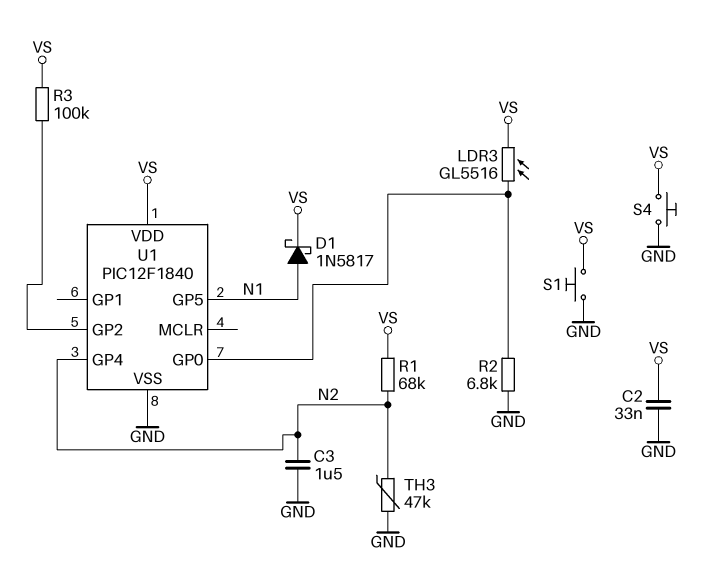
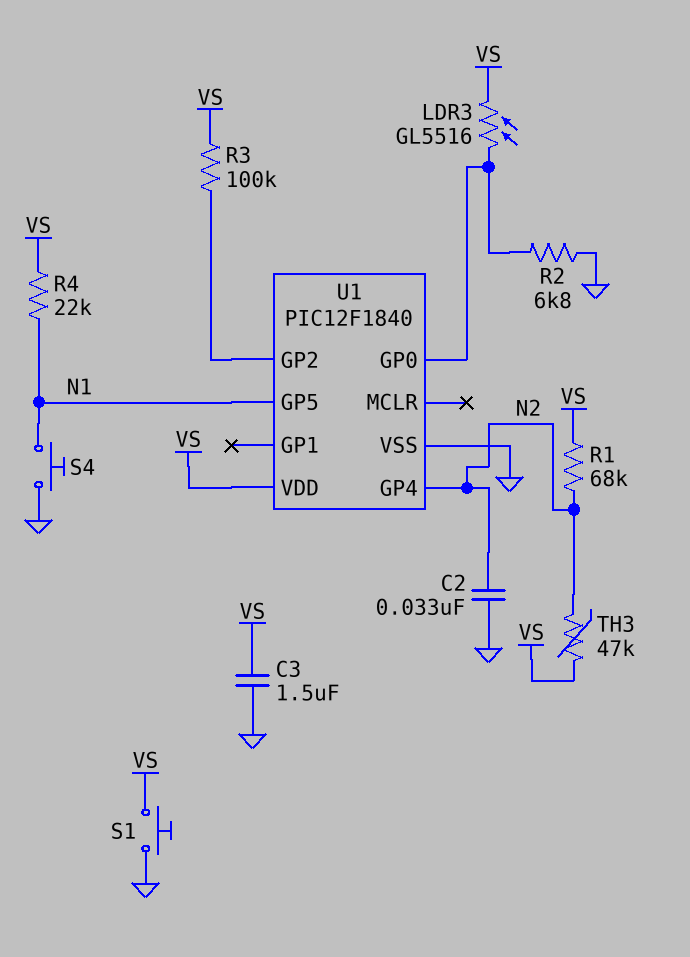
C2: 33nF (GND, VS) -> 33nF (GND, N2)
C3: 1.5uF (GND, N2) -> 1.5uF (GND, VS)
D1: schottky 1N5817 (A N1, K VS) -> none
R4: none -> 22k (N1, VS)
S4: button (GND, VS) -> button (GND, N1)
TH3: 47k (GND, N2) -> 47k (N2, VS)

